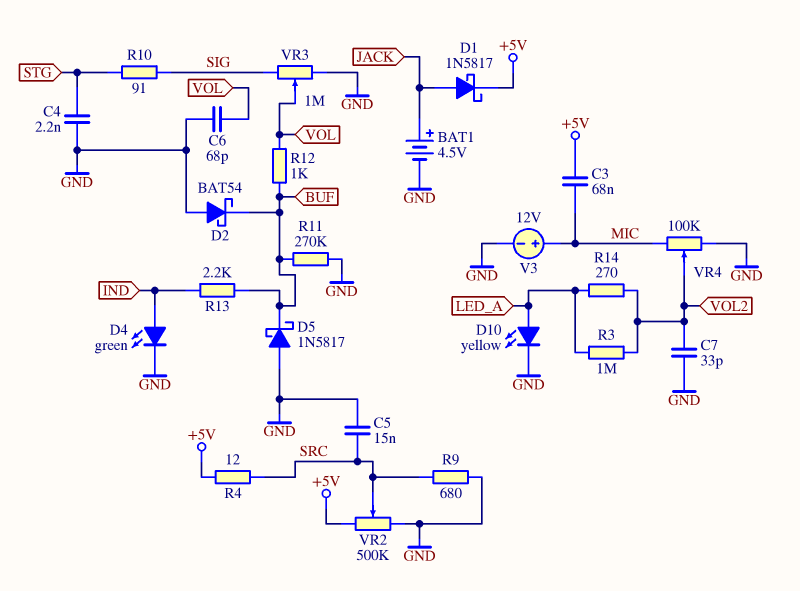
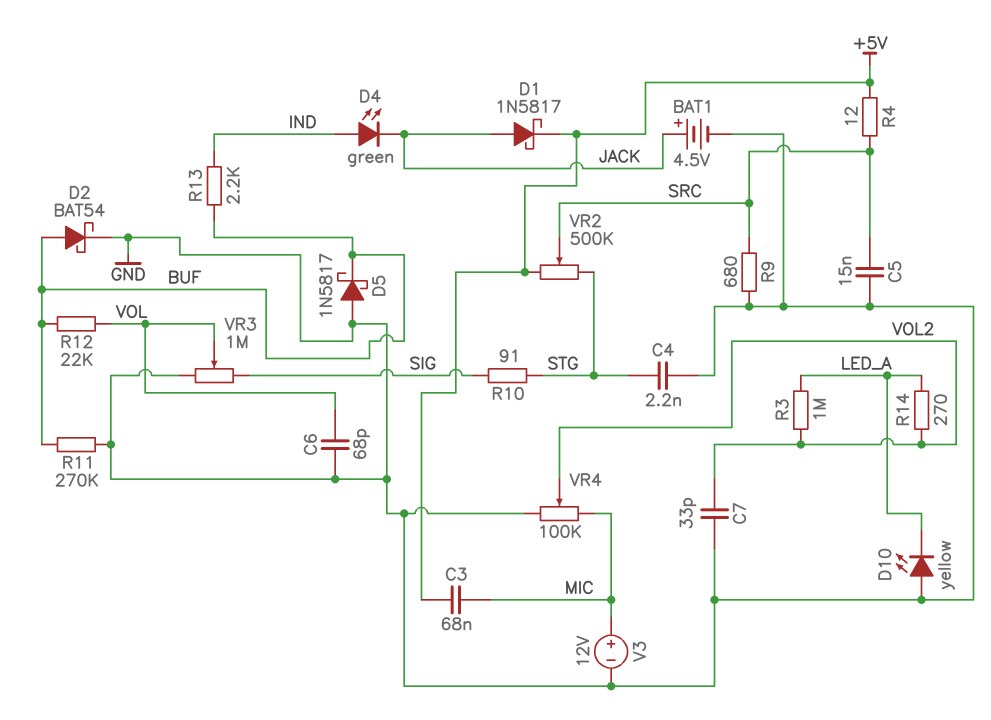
D2: schottky BAT54 (A GND, K BUF) -> schottky BAT54 (A BUF, K GND)
D4: LED green (A IND, K GND) -> LED green (A IND, K JACK)
D10: LED yellow (A LED_A, K GND) -> LED yellow (A GND, K LED_A)
R12: 1k (BUF, VOL) -> 22k (BUF, VOL)
VR2: 500k (+5V, GND, wiper SRC) -> 500k (+5V, STG, wiper SRC)

